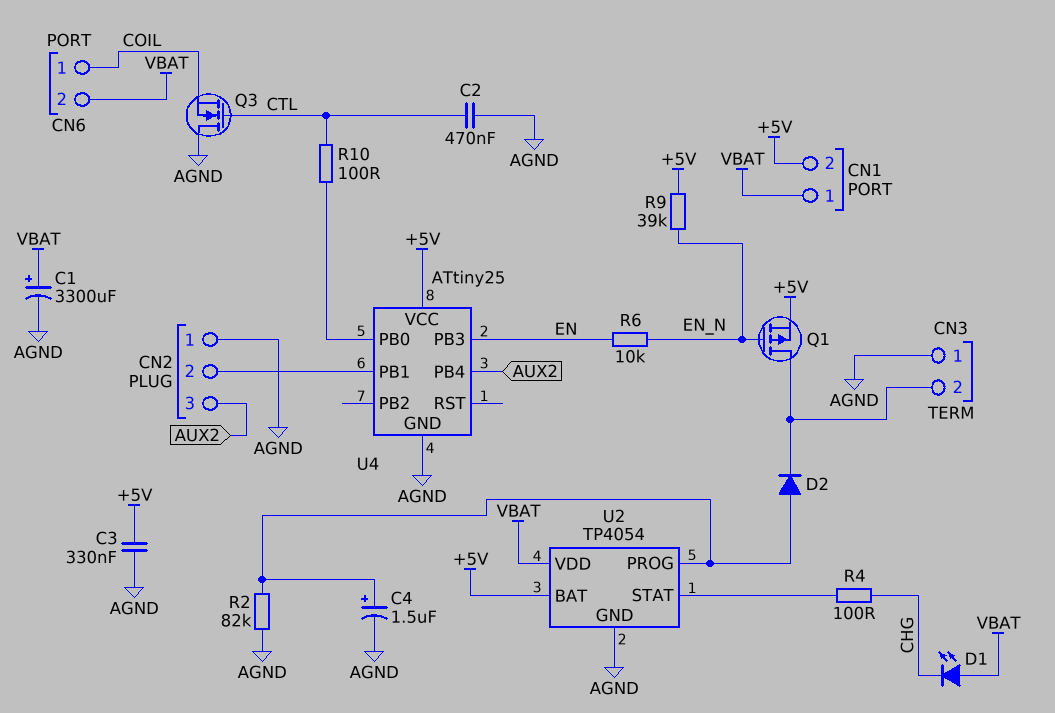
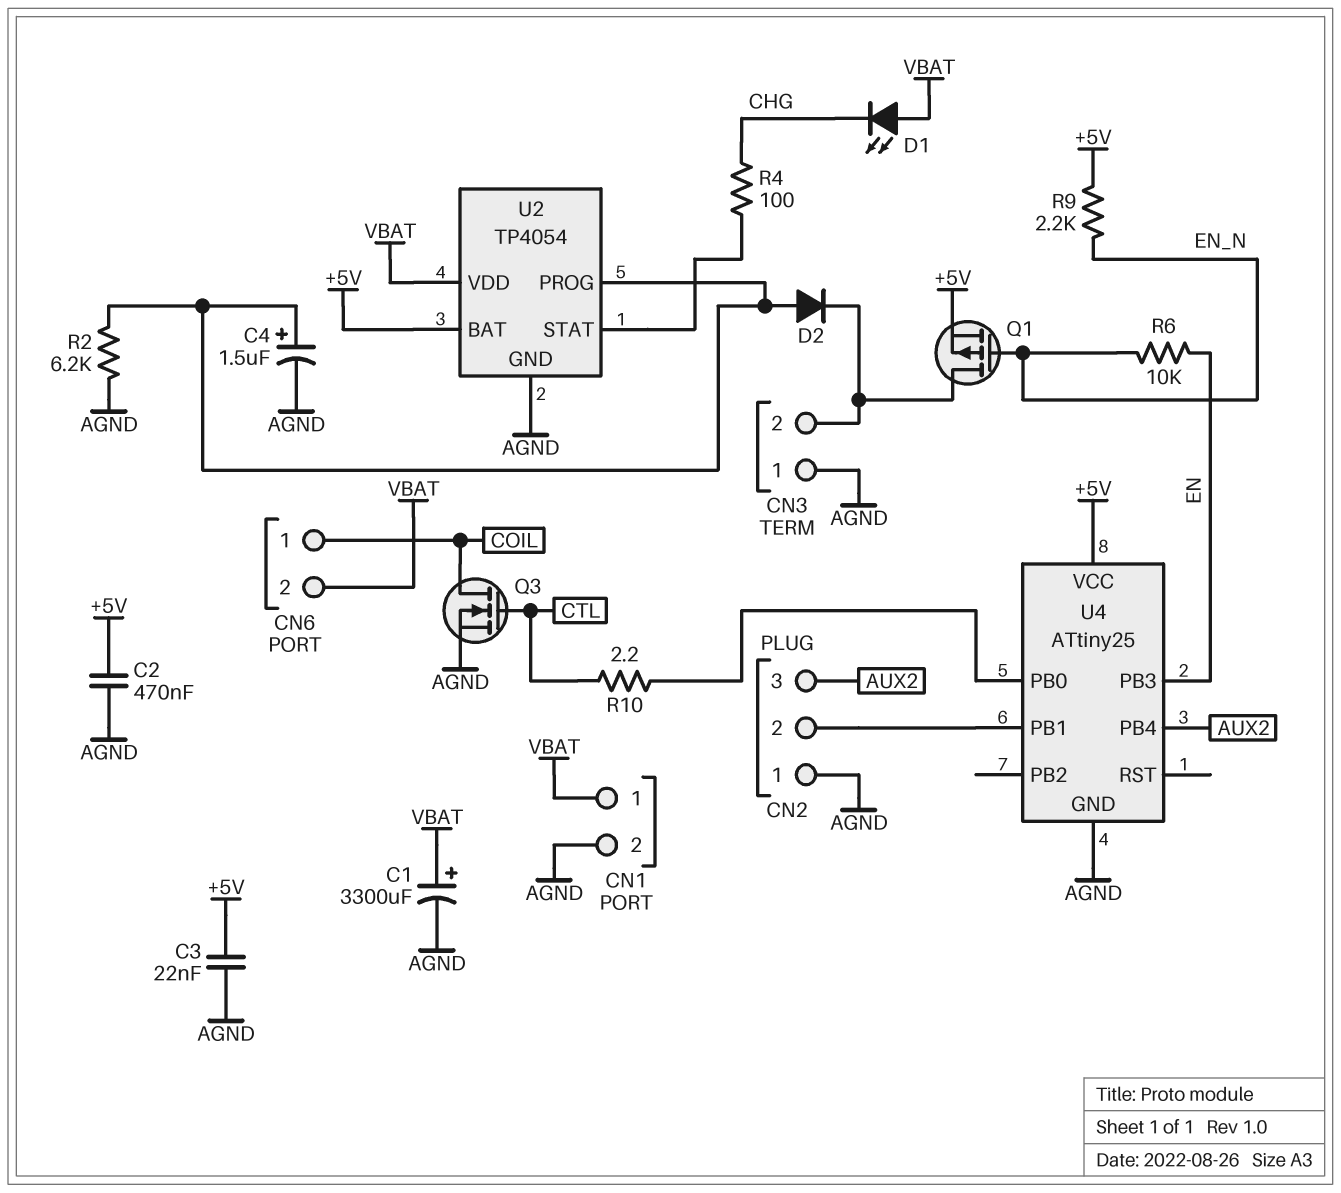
C2: 470nF (AGND, CTL) -> 470nF (+5V, AGND)
C3: 330nF (+5V, AGND) -> 22nF (+5V, AGND)
CN1 pin 2: +5V -> AGND
Q3: NMOS (G CTL, D AGND, S COIL) -> NMOS (G CTL, D COIL, S AGND)
R2: 82k (AGND, U2/PROG) -> 6.2k (AGND, U2/PROG)
R9: 39k (+5V, EN_N) -> 2.2k (+5V, EN_N)
R10: 100 (CTL, U4/PB0) -> 2.2 (CTL, U4/PB0)

